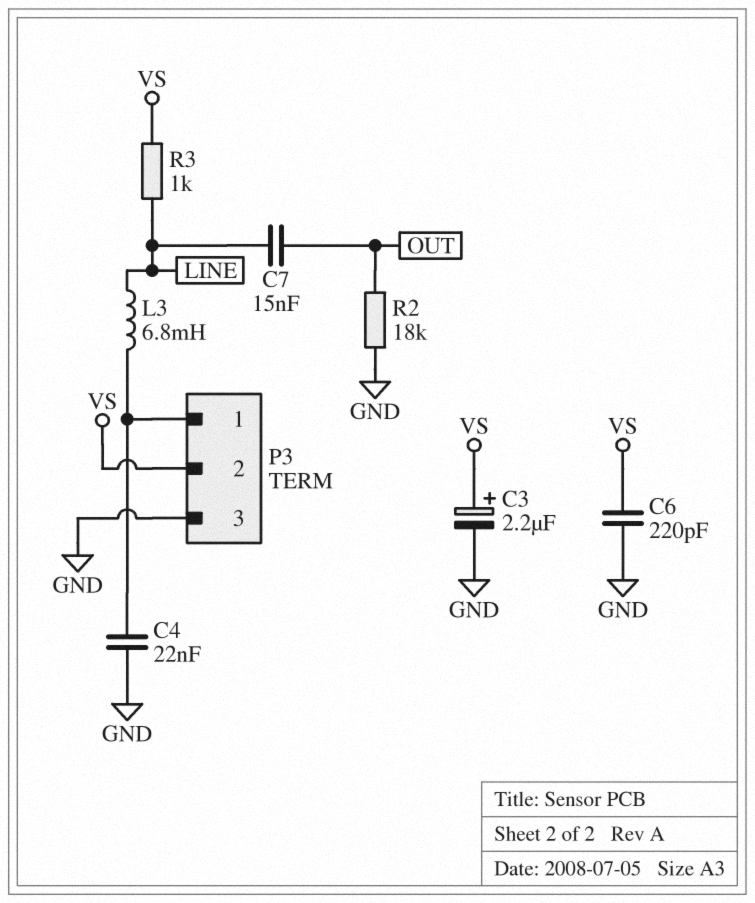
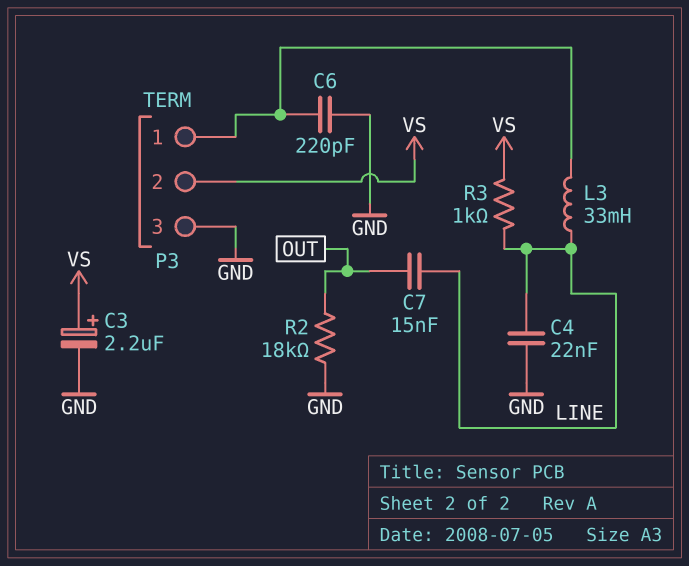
C4: 22nF (GND, P3/1) -> 22nF (GND, LINE)
C6: 220pF (GND, VS) -> 220pF (GND, P3/1)
L3: 6.8mH (LINE, P3/1) -> 33mH (LINE, P3/1)

